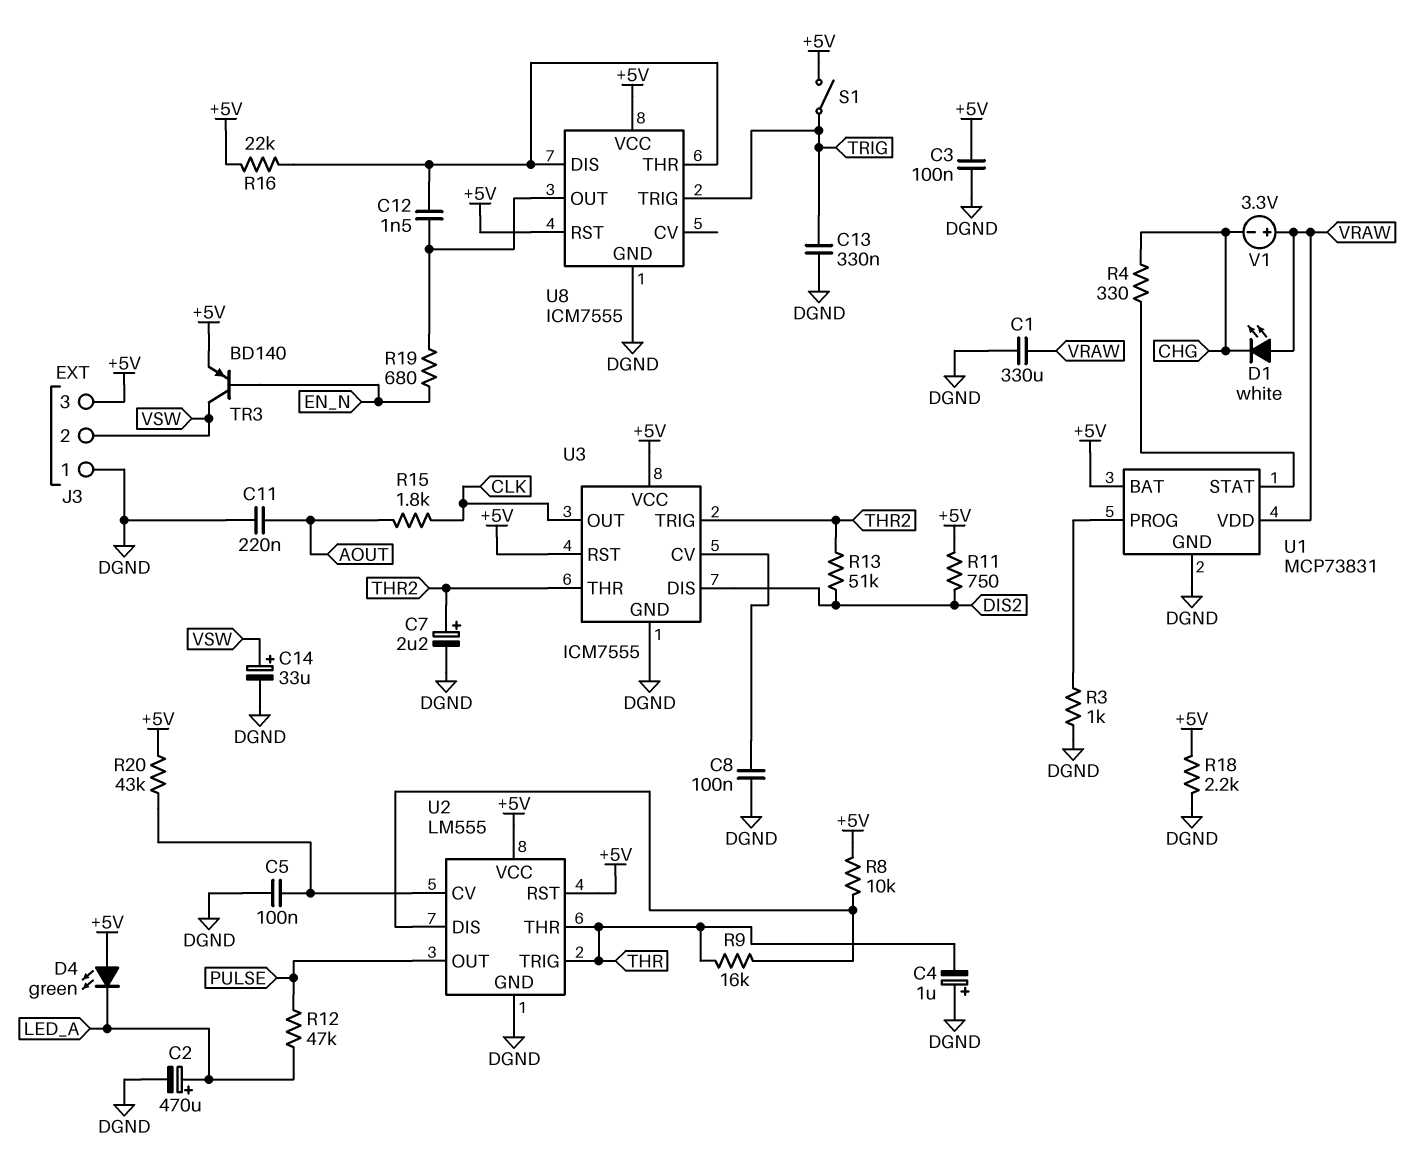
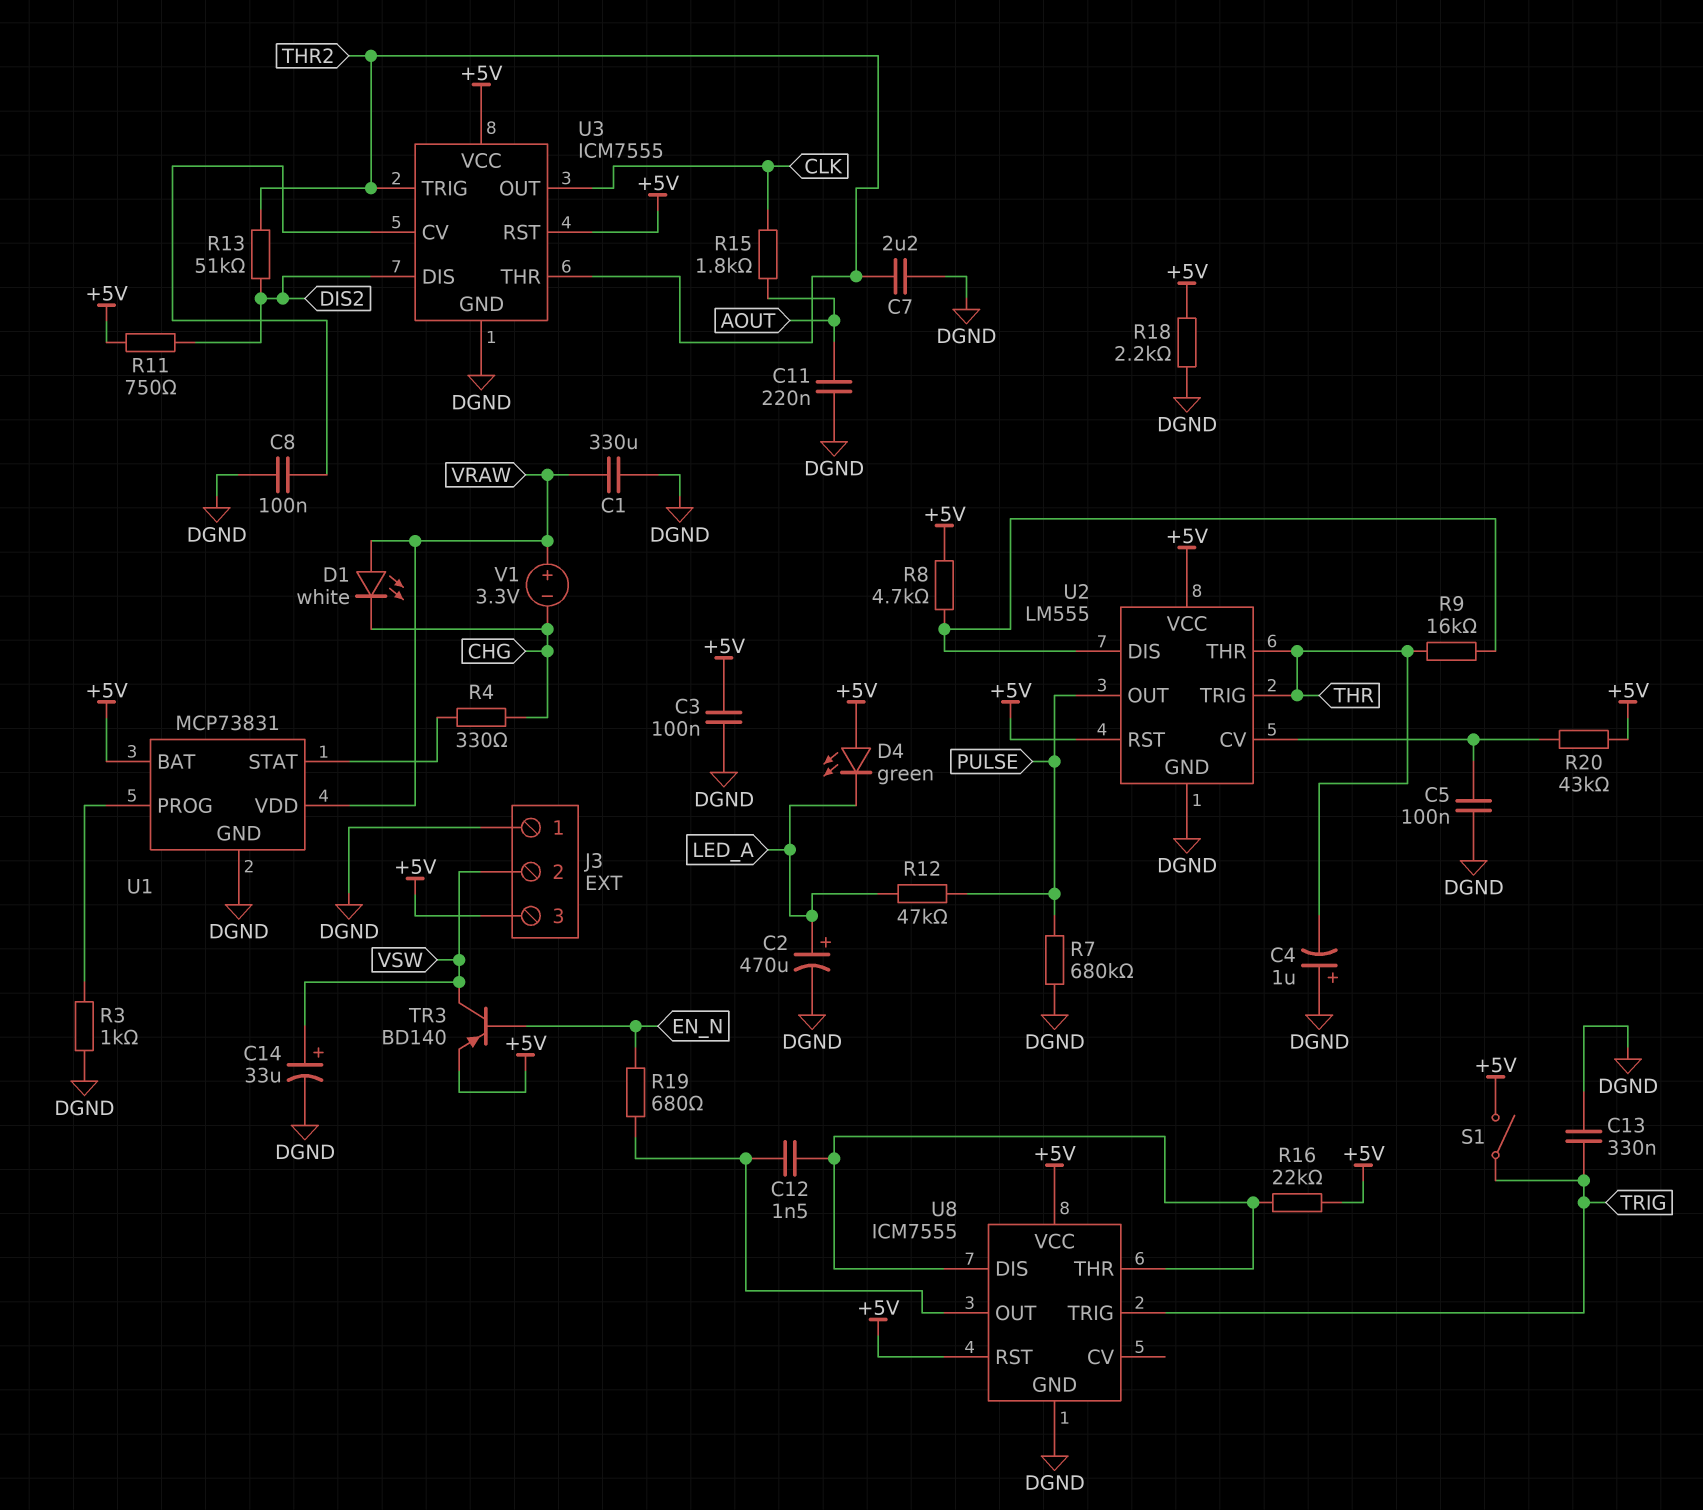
C7: 2.2uF (plus THR2, minus DGND) -> 2.2uF (DGND, THR2)
R7: none -> 680k (DGND, PULSE)
R8: 10k (+5V, U2/DIS) -> 4.7k (+5V, U2/DIS)

